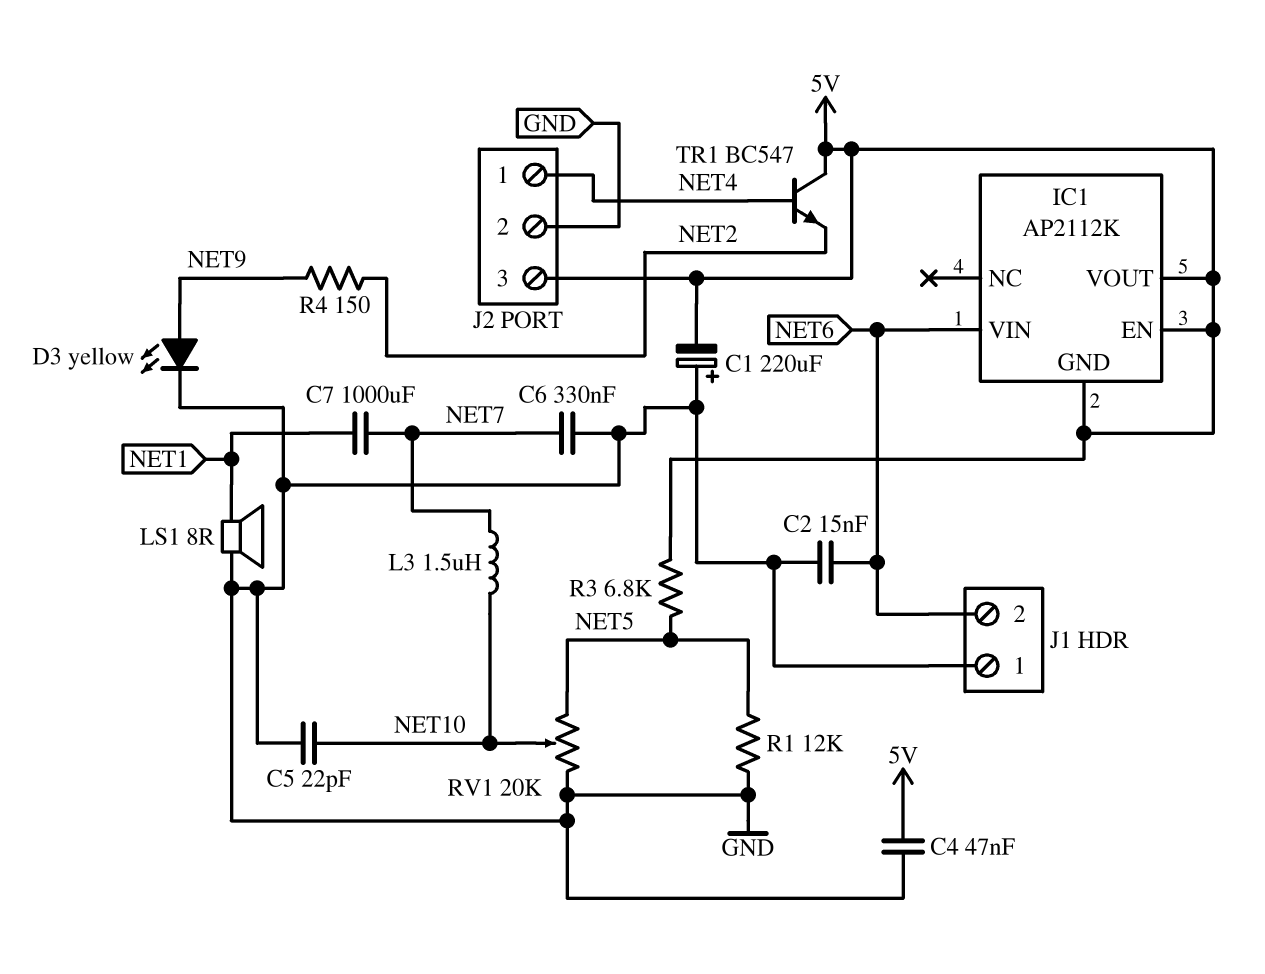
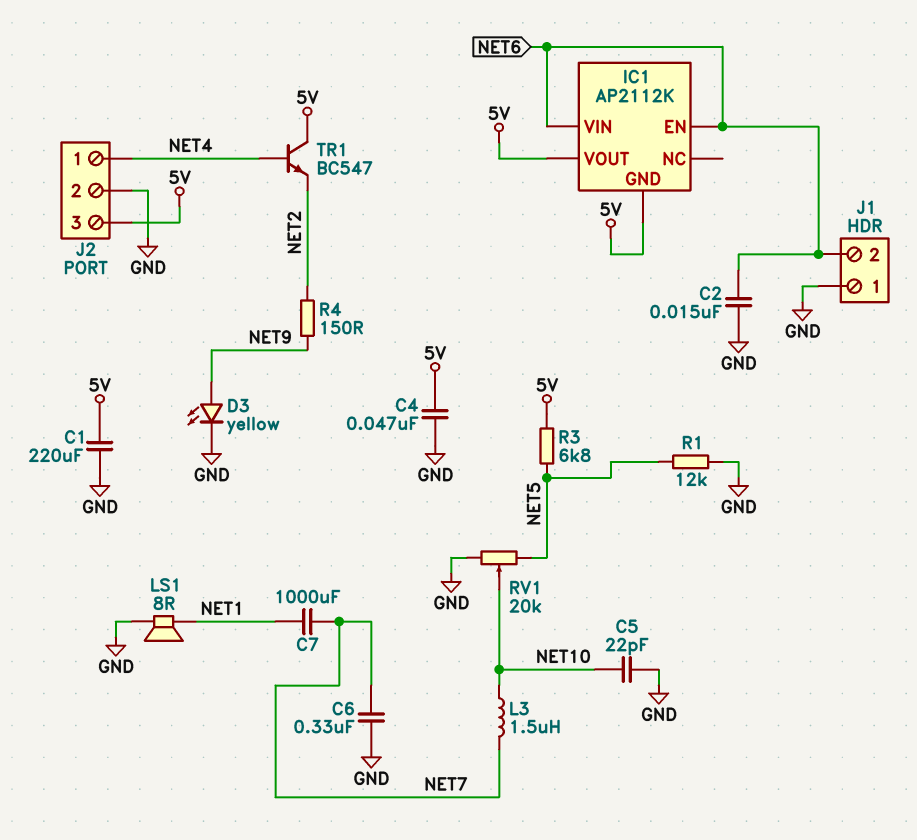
C1: 220uF (plus GND, minus 5V) -> 220uF (5V, GND)
IC1 pin EN: 5V -> NET6

